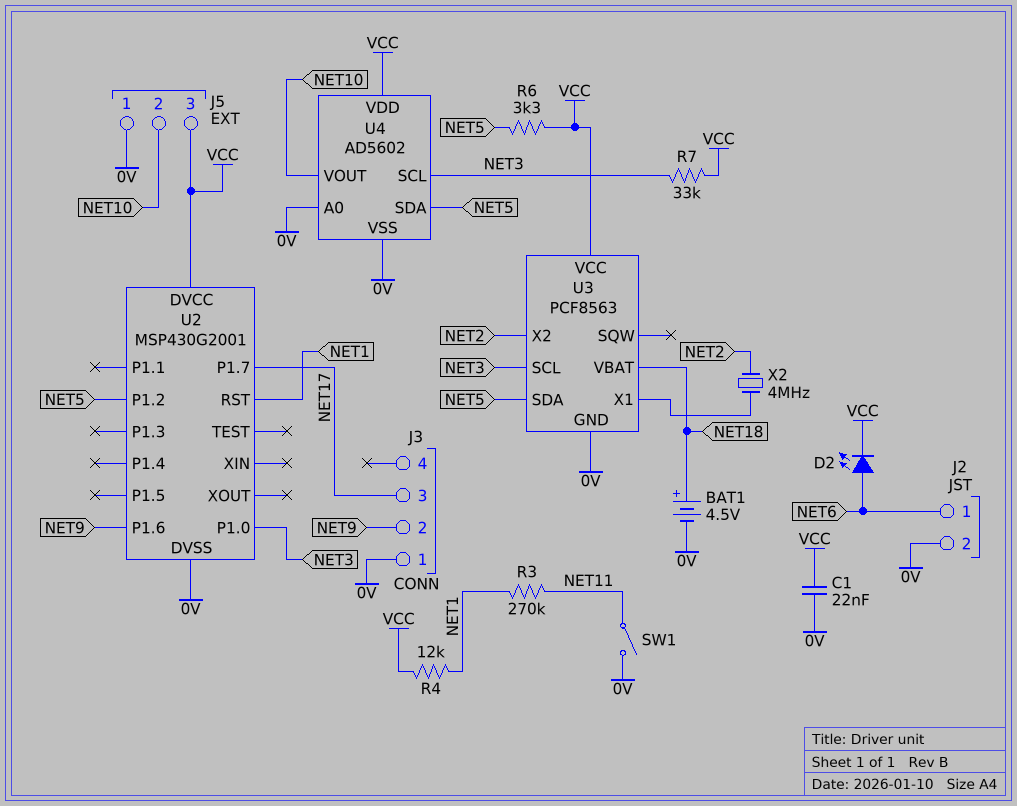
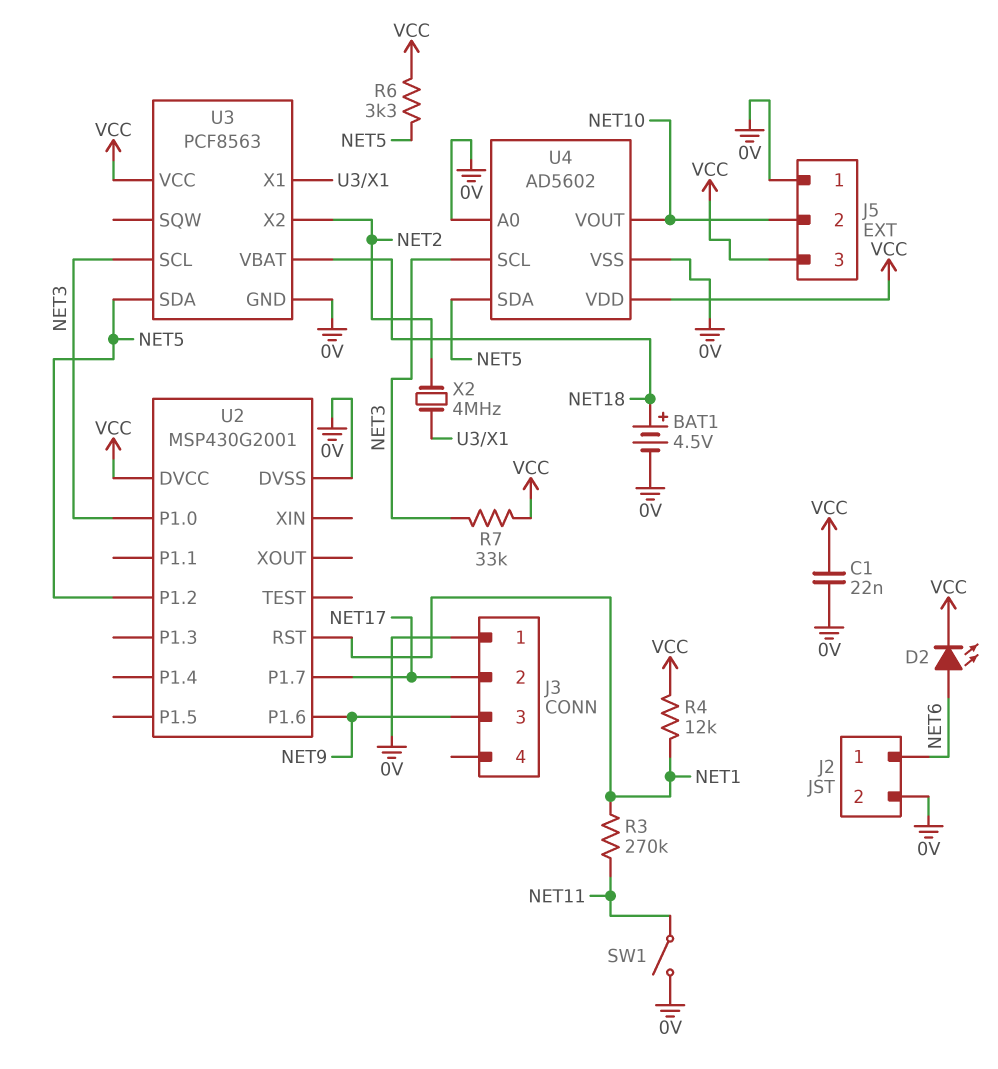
J3 pin 2: NET9 -> NET17
J3 pin 3: NET17 -> NET9

